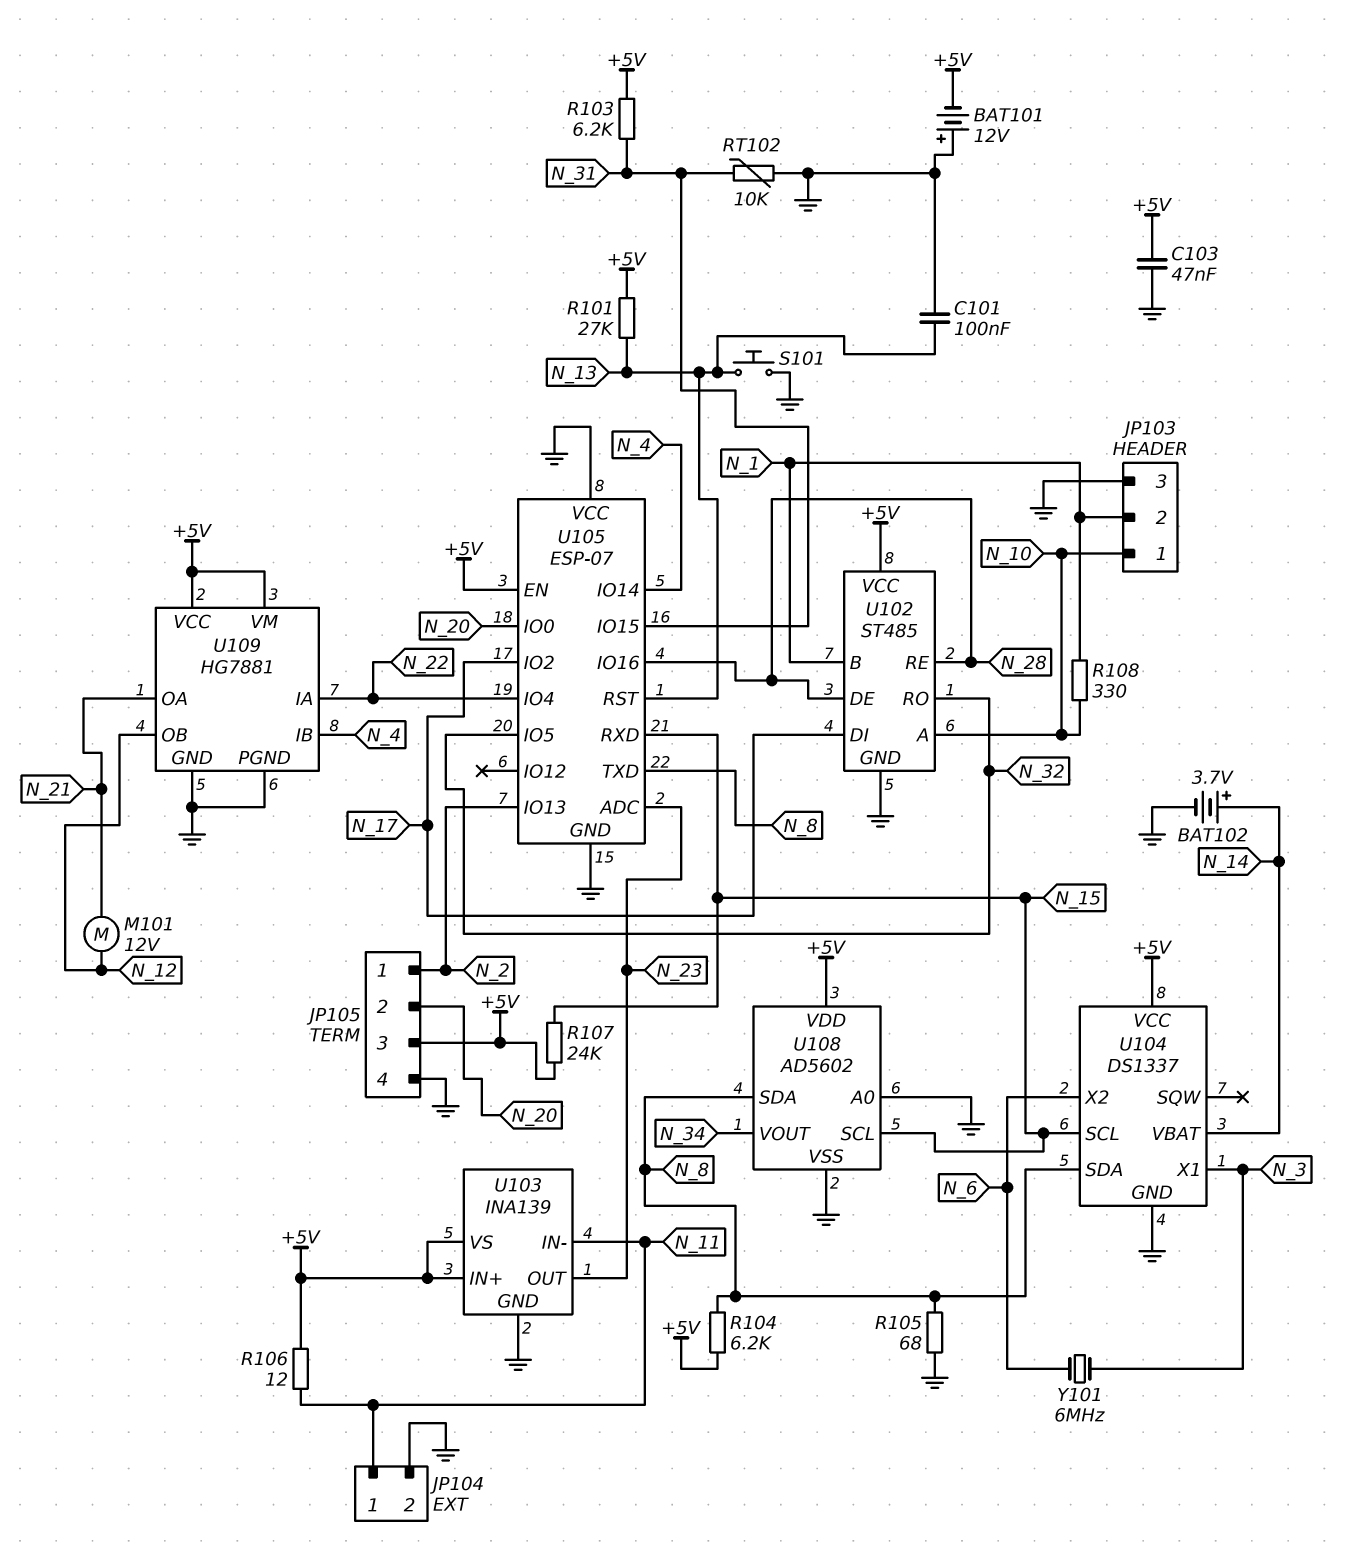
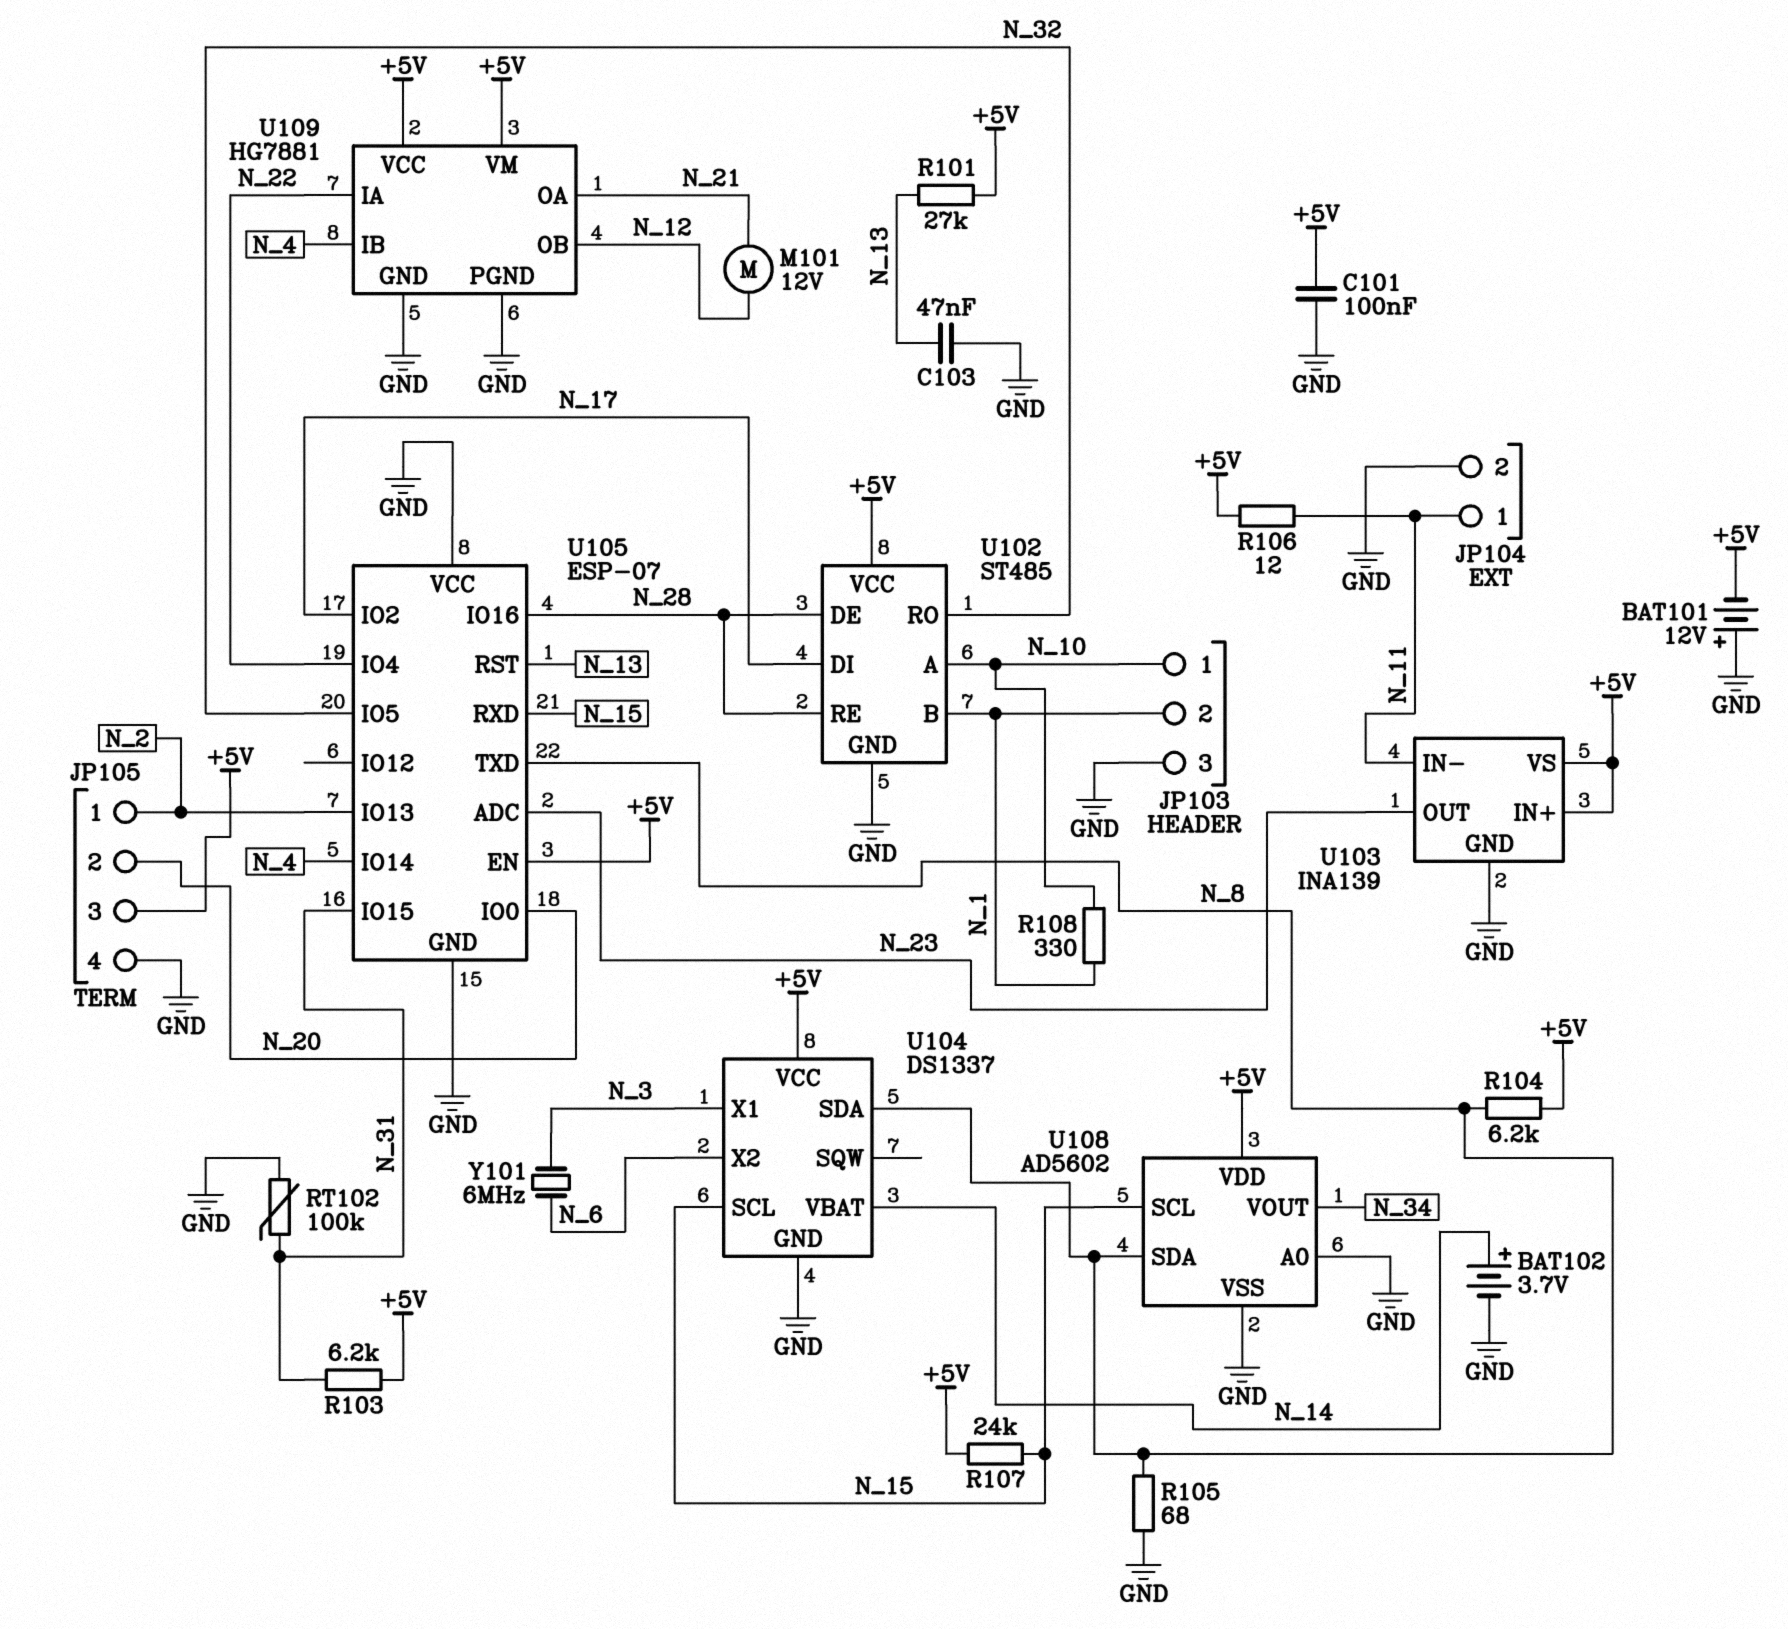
C101: 100nF (GND, N_13) -> 100nF (+5V, GND)
C103: 47nF (+5V, GND) -> 47nF (GND, N_13)
RT102: 10k (GND, N_31) -> 100k (GND, N_31)
S101: button (GND, N_13) -> none

